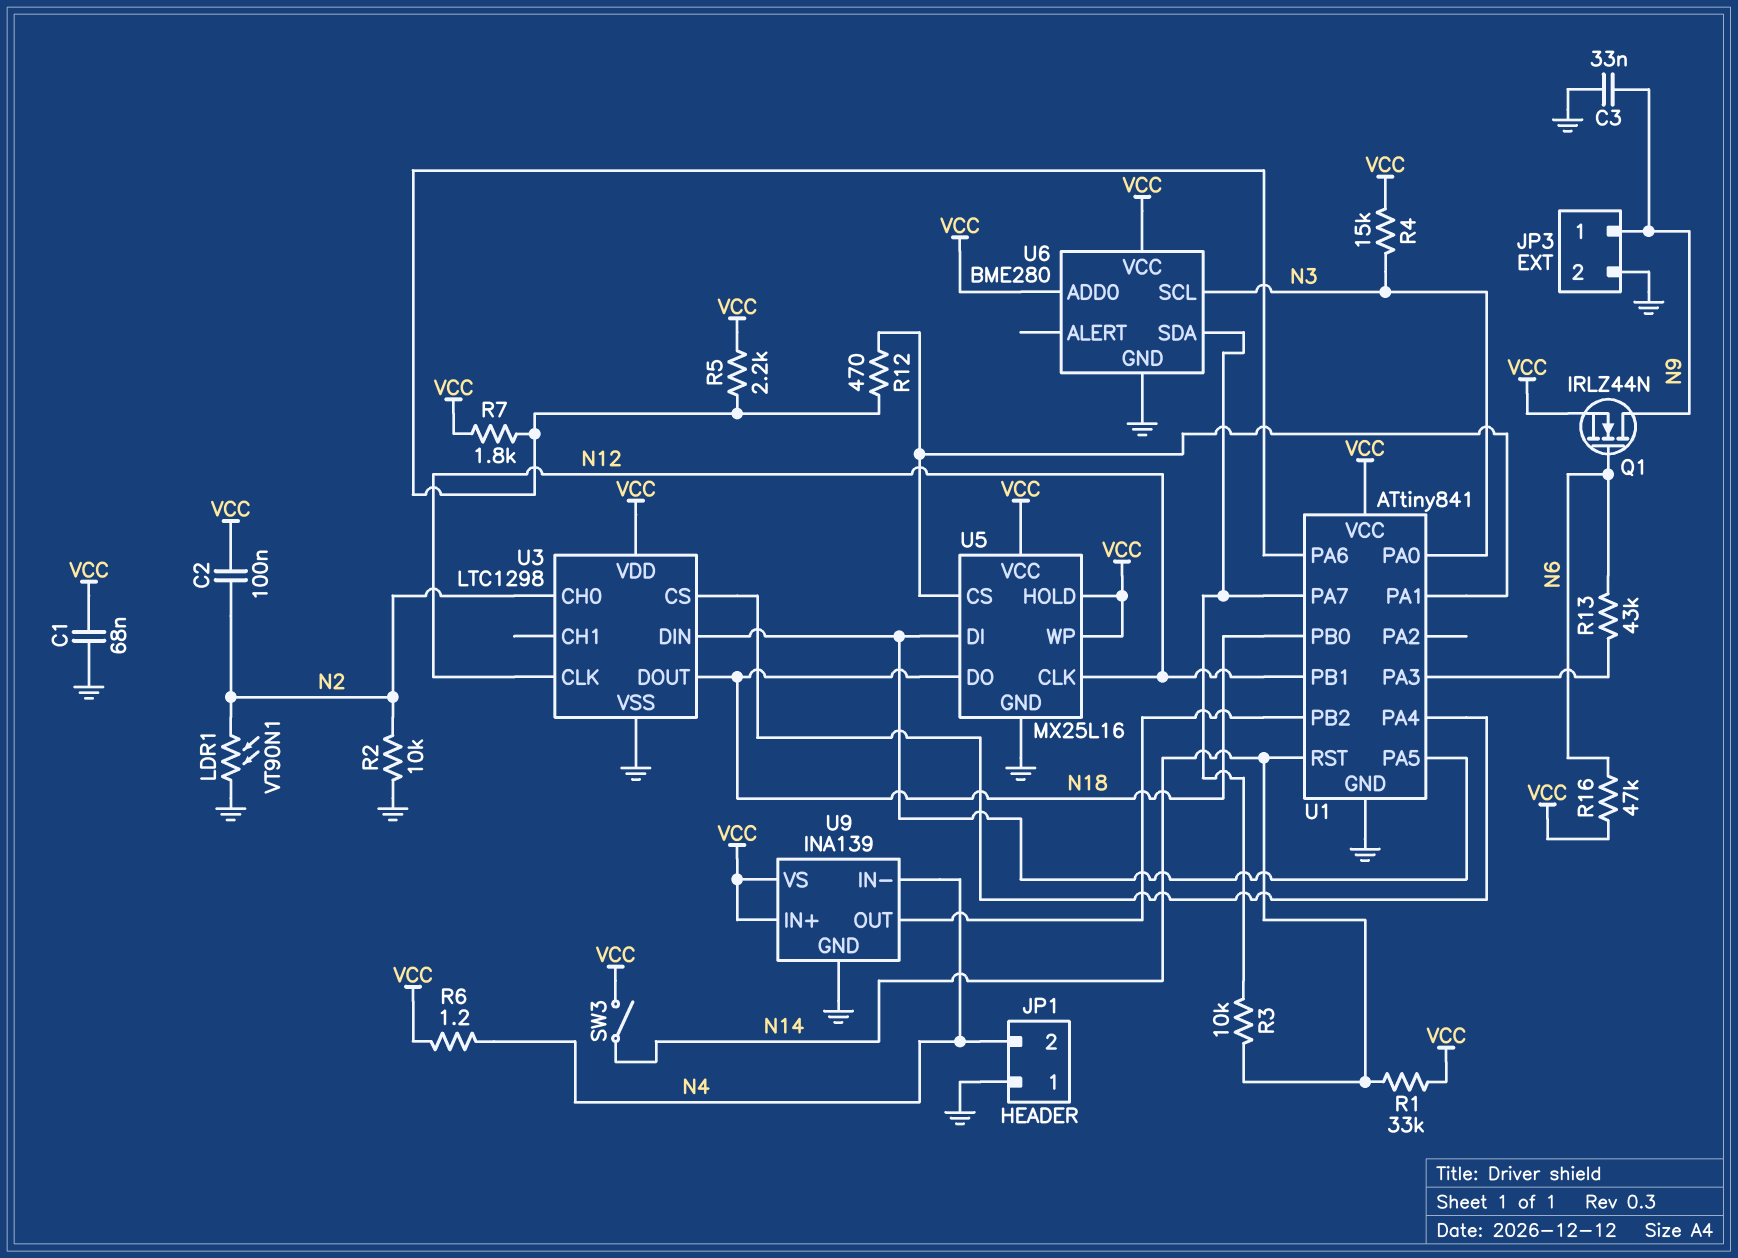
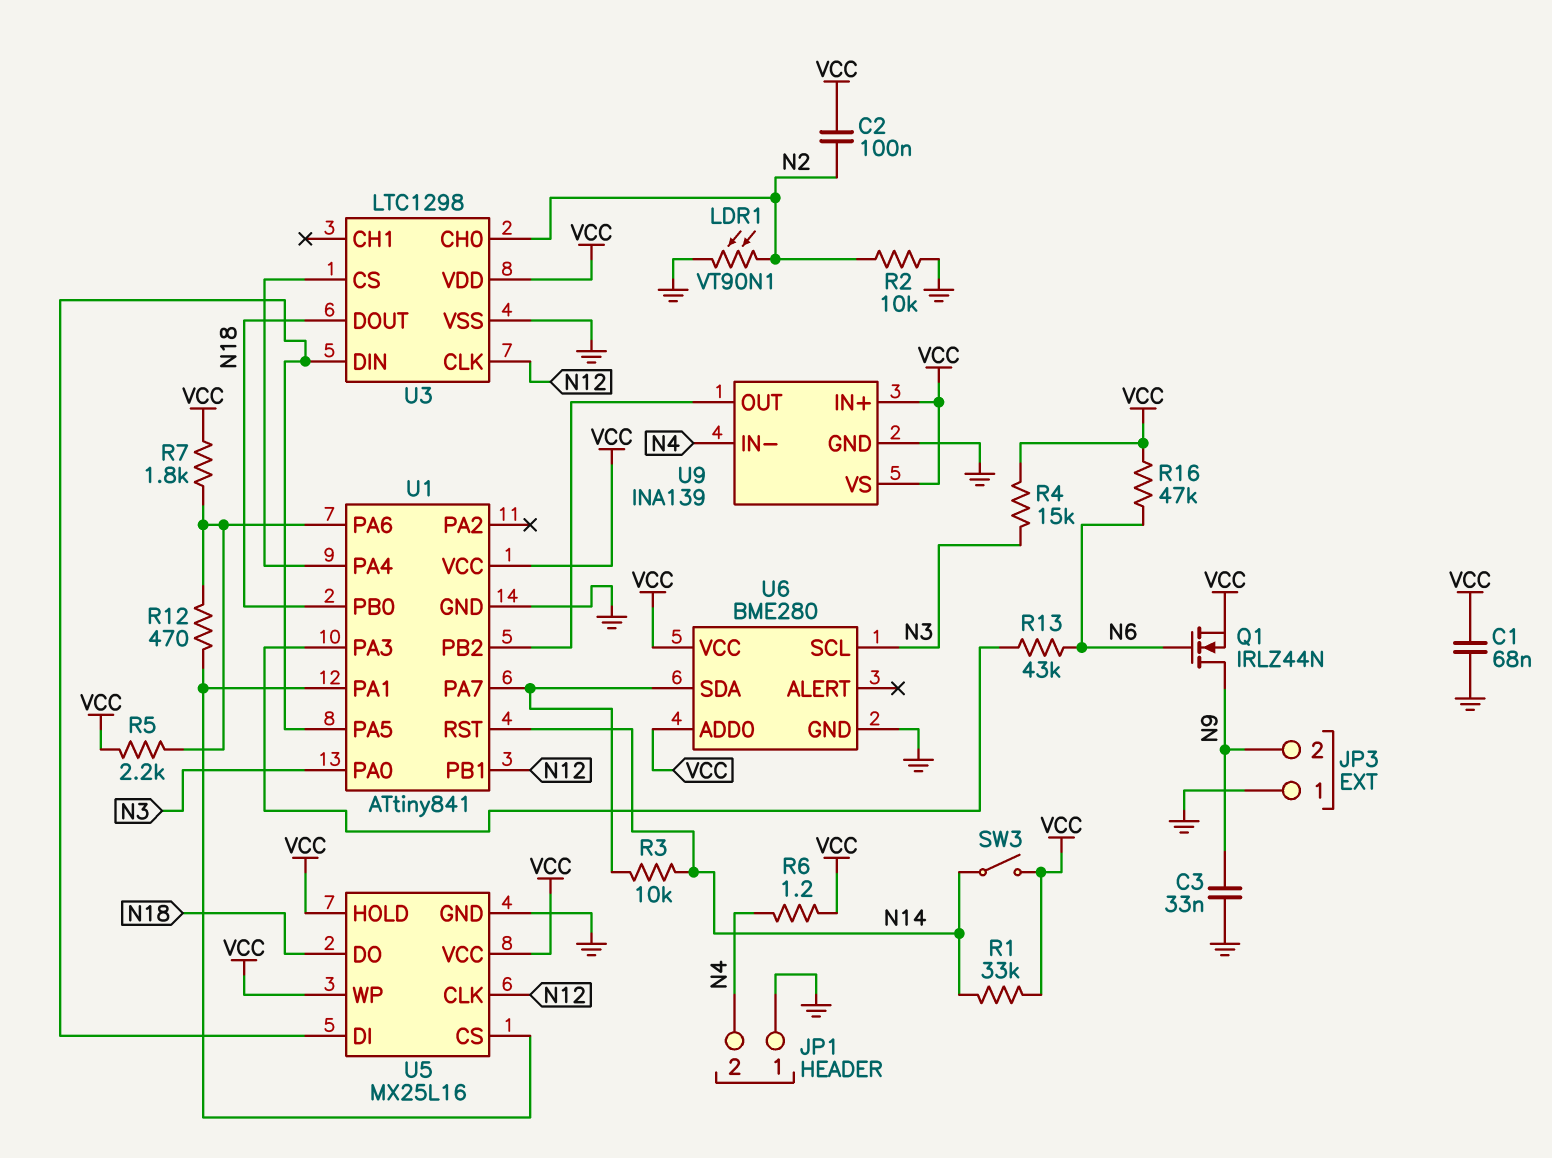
JP3 pin 1: N9 -> GND
JP3 pin 2: GND -> N9

